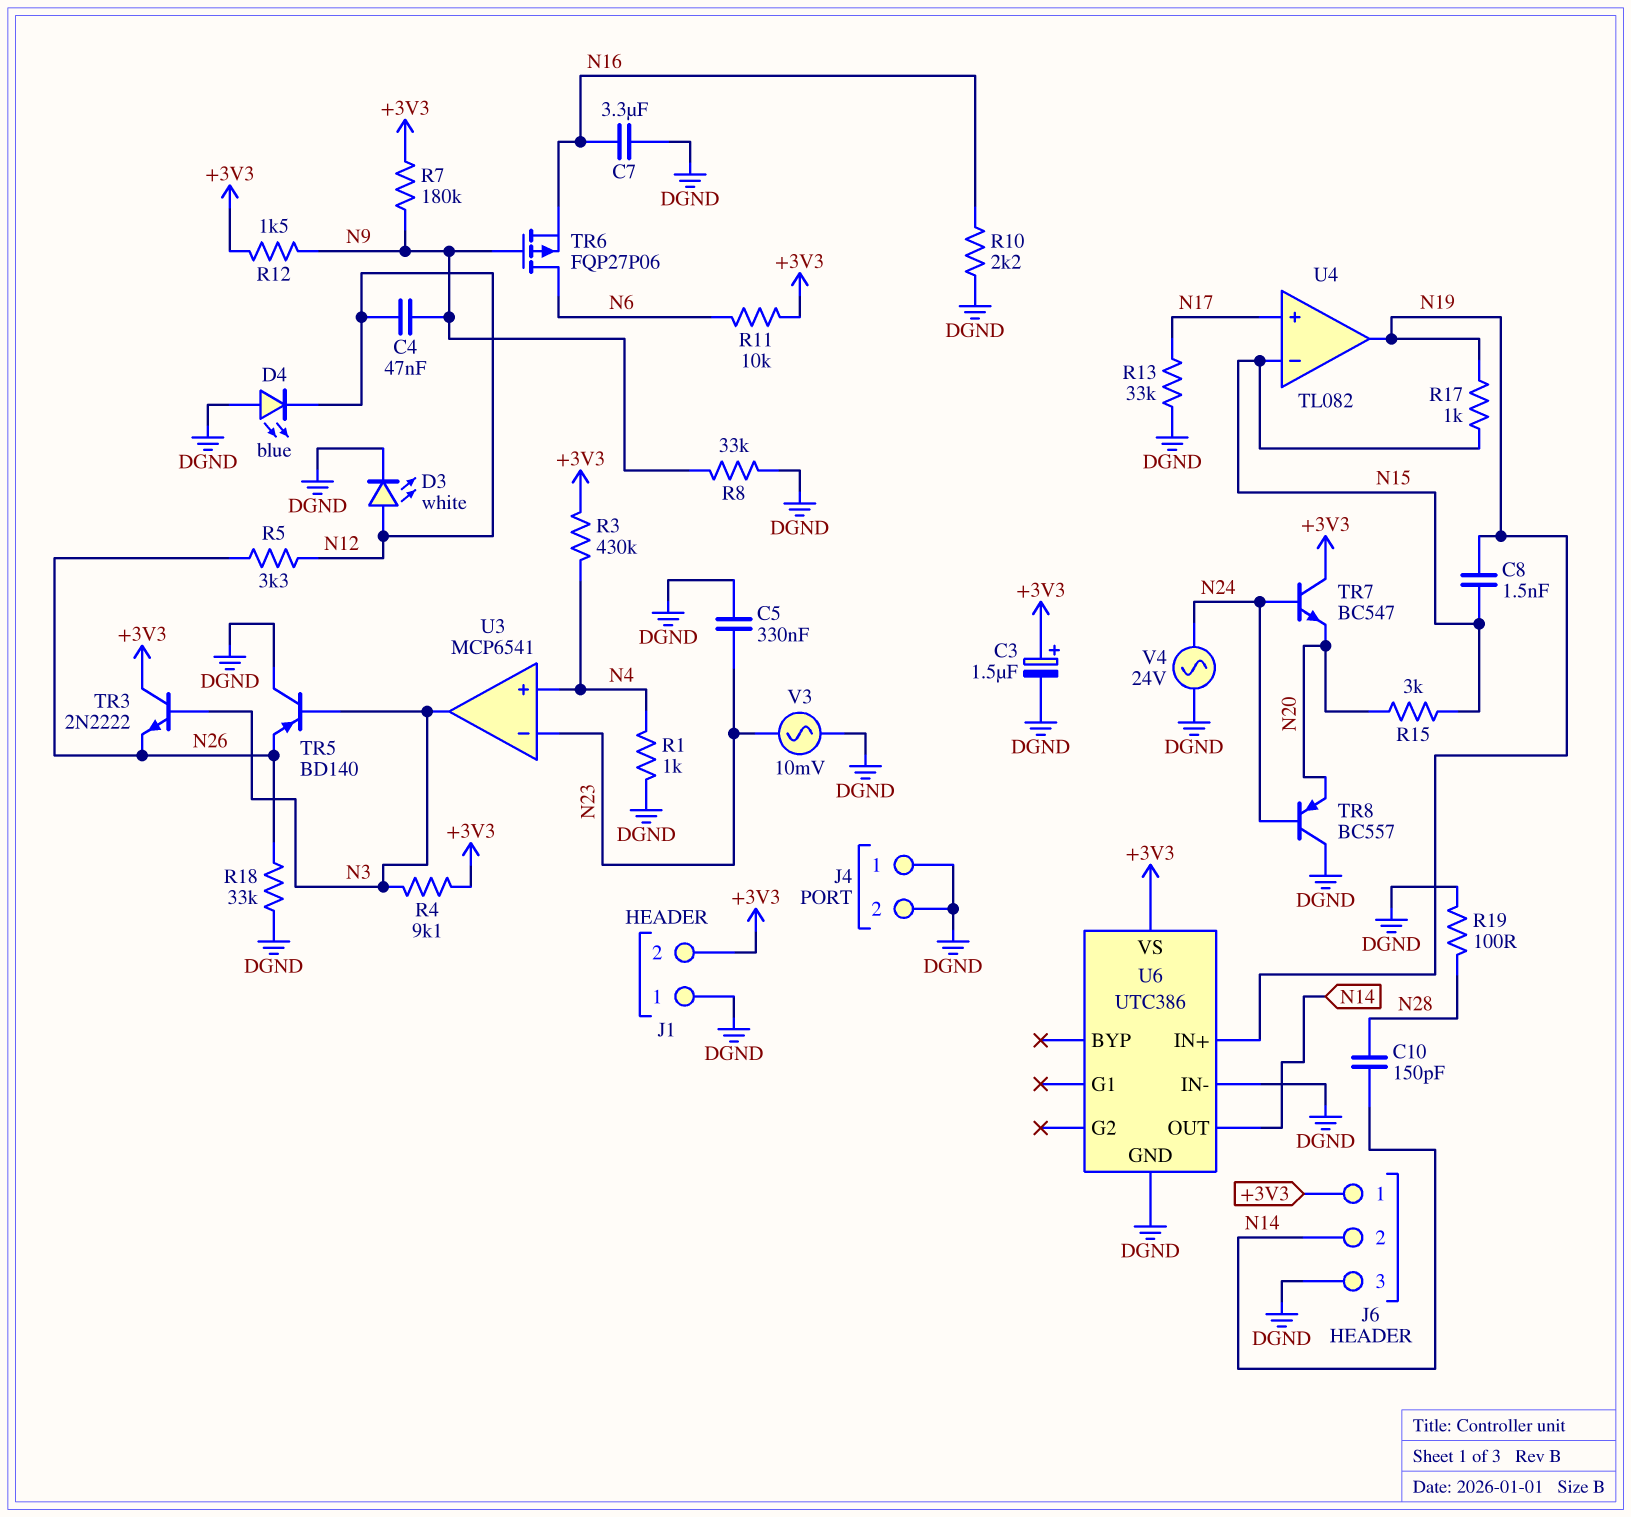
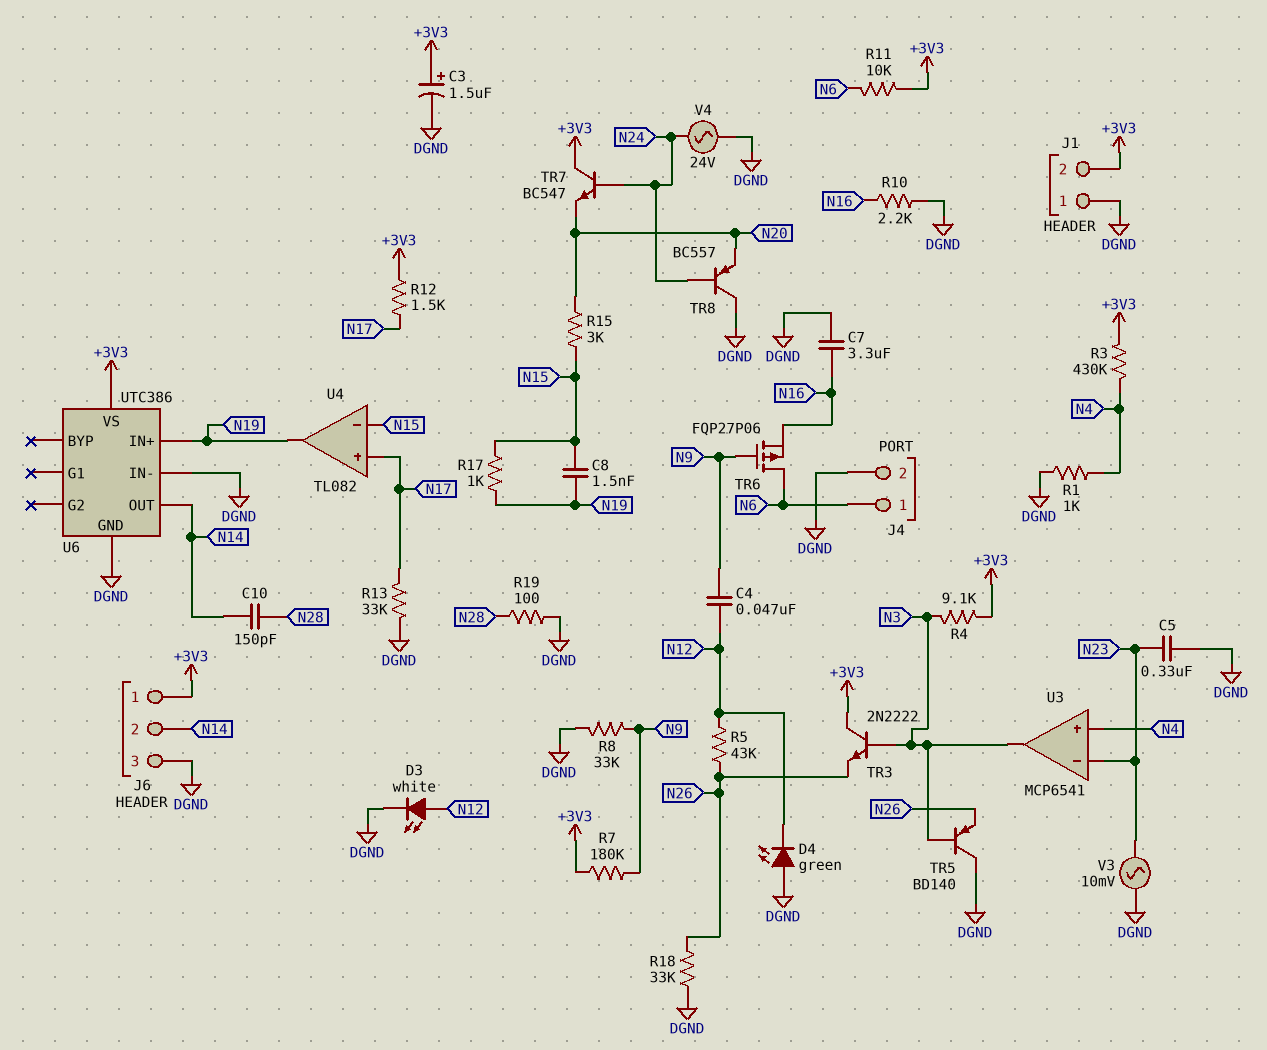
D4: LED blue (A DGND, K N12) -> LED green (A DGND, K N12)
J4 pin 1: DGND -> N6
R5: 3.3k (N12, N26) -> 43k (N12, N26)
R12: 1.5k (+3V3, N9) -> 1.5k (+3V3, N17)

